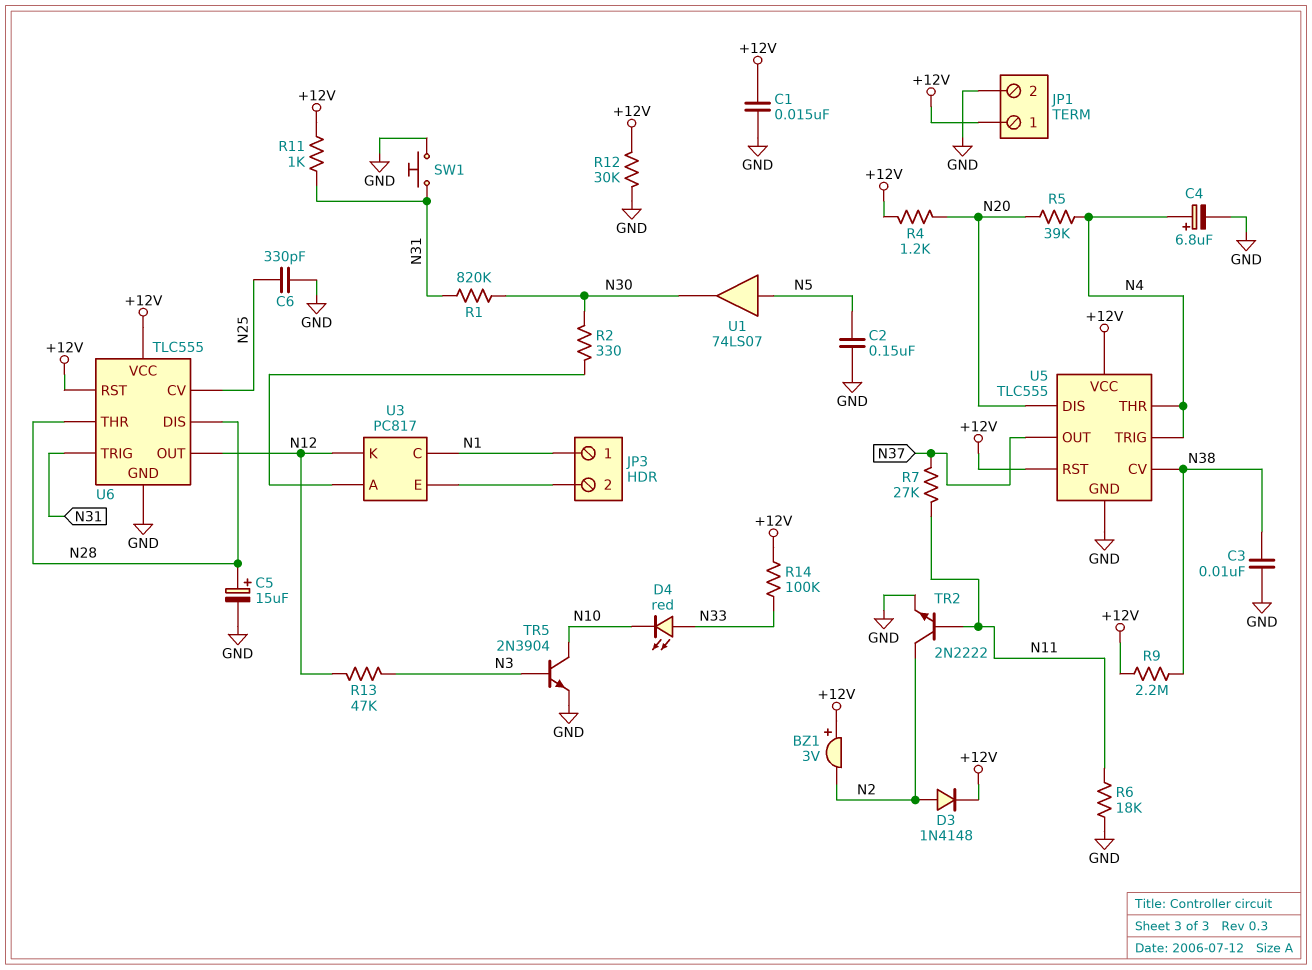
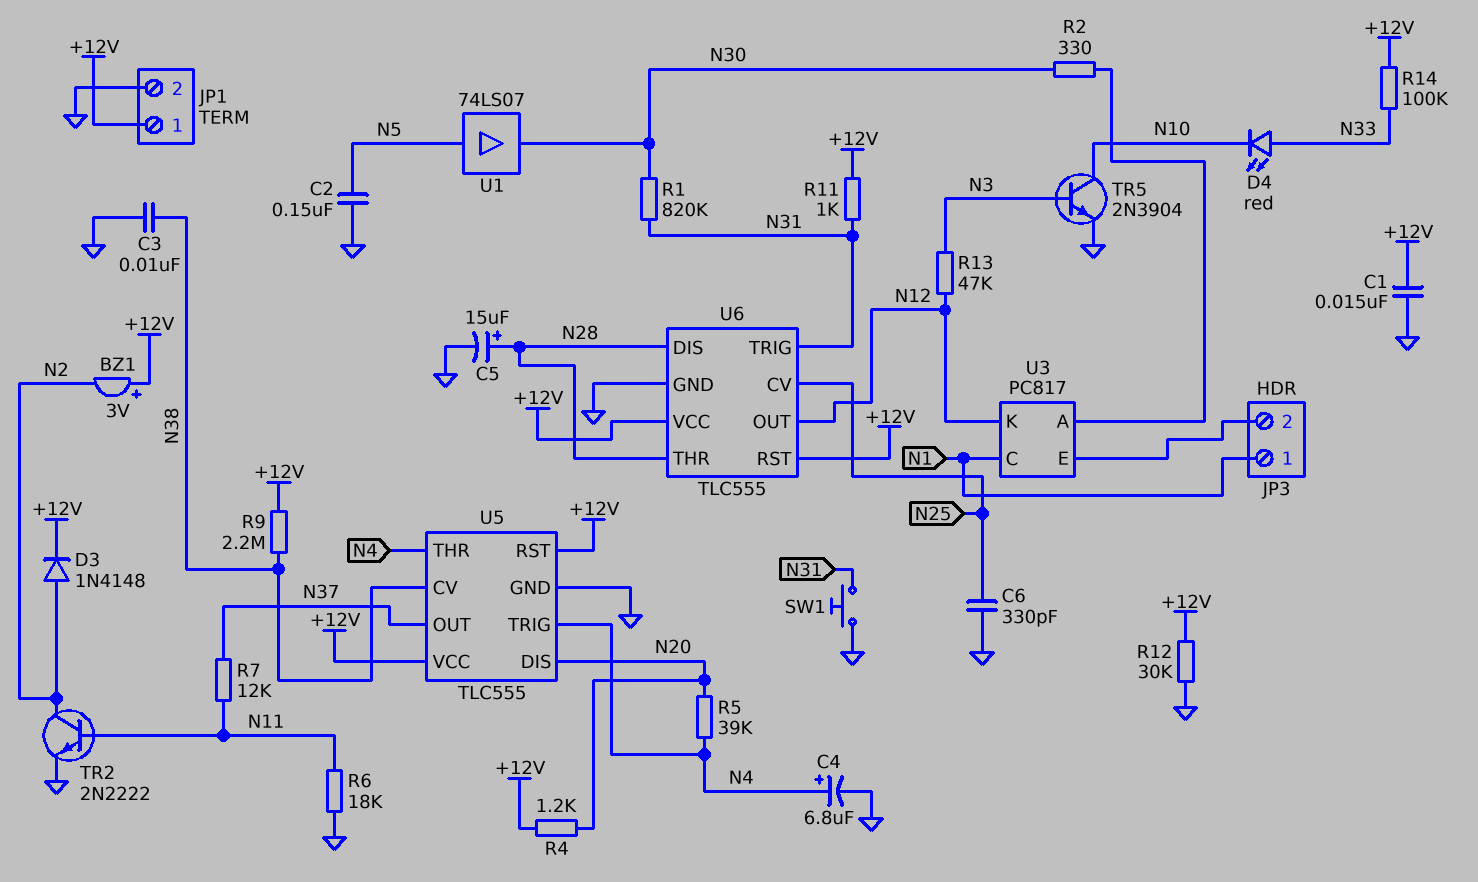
R7: 27k (N11, N37) -> 12k (N11, N37)

